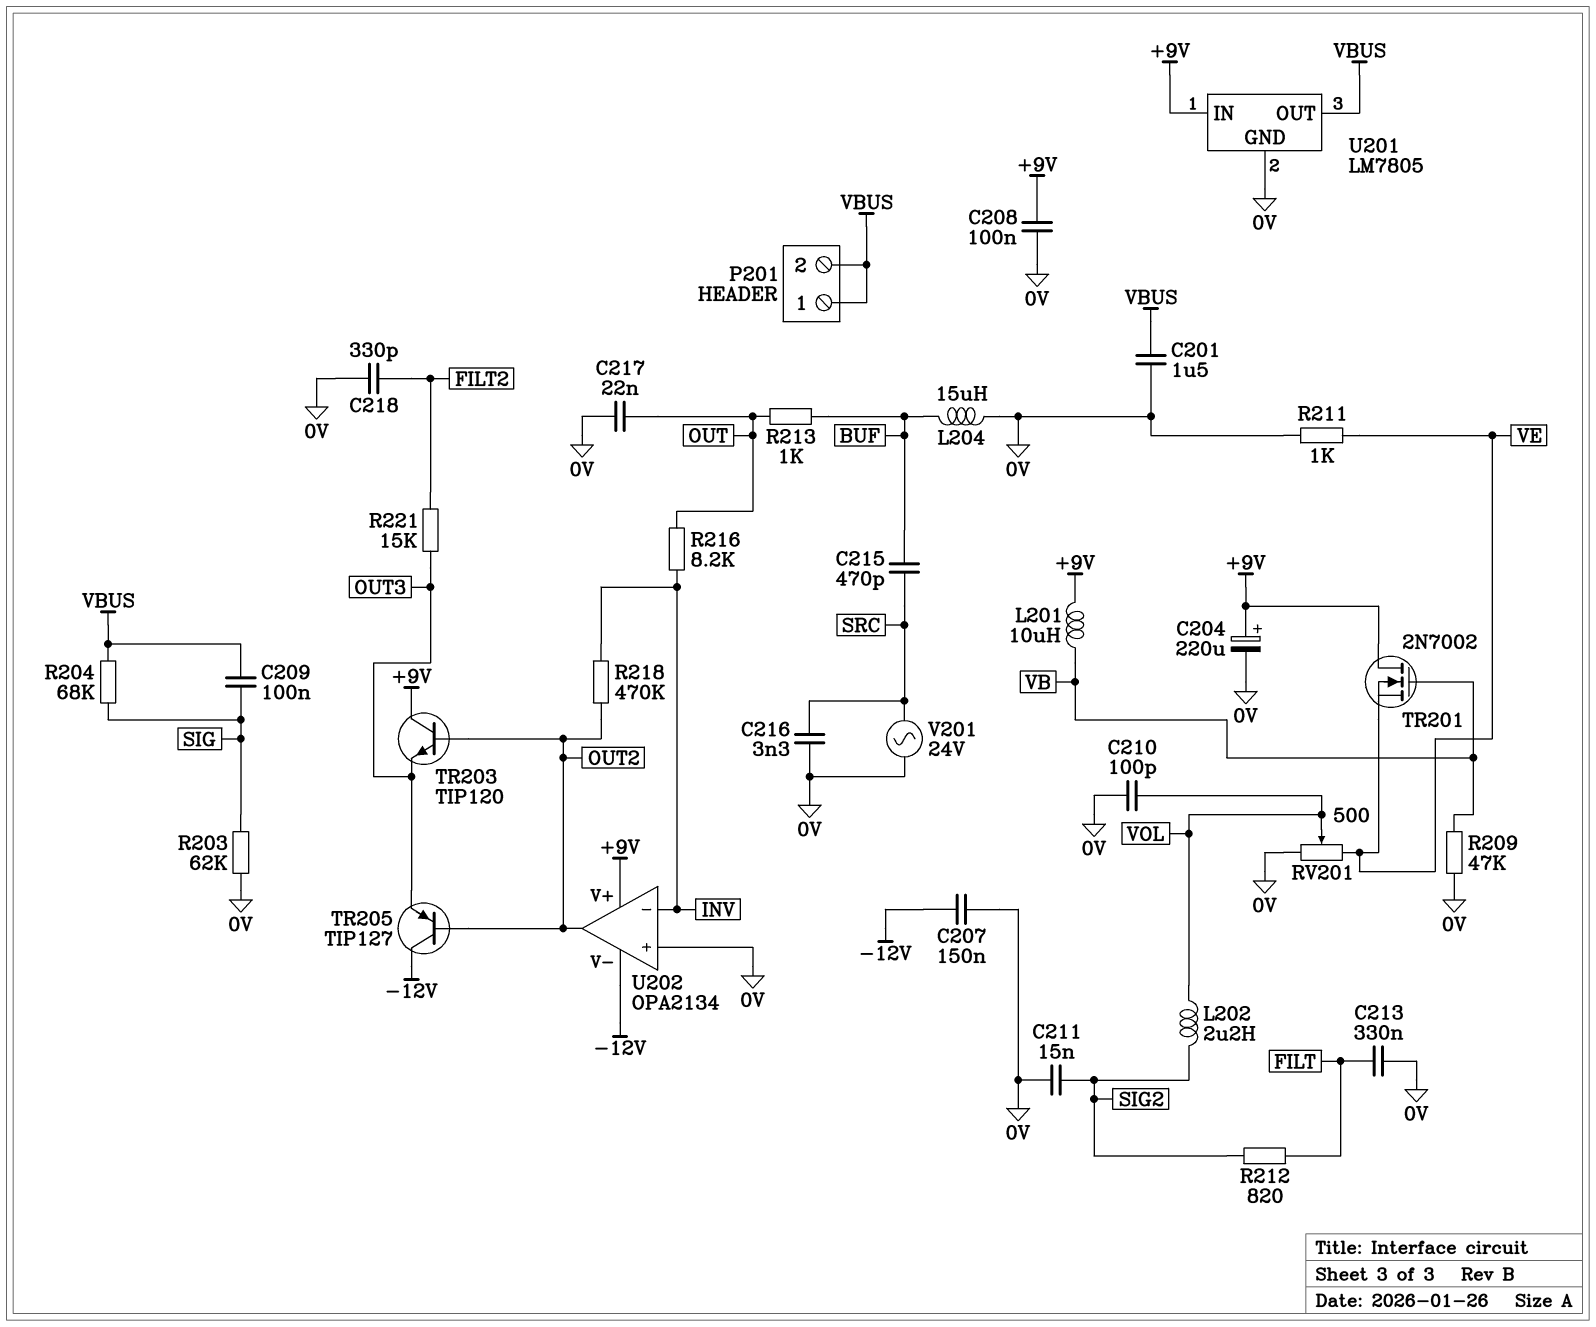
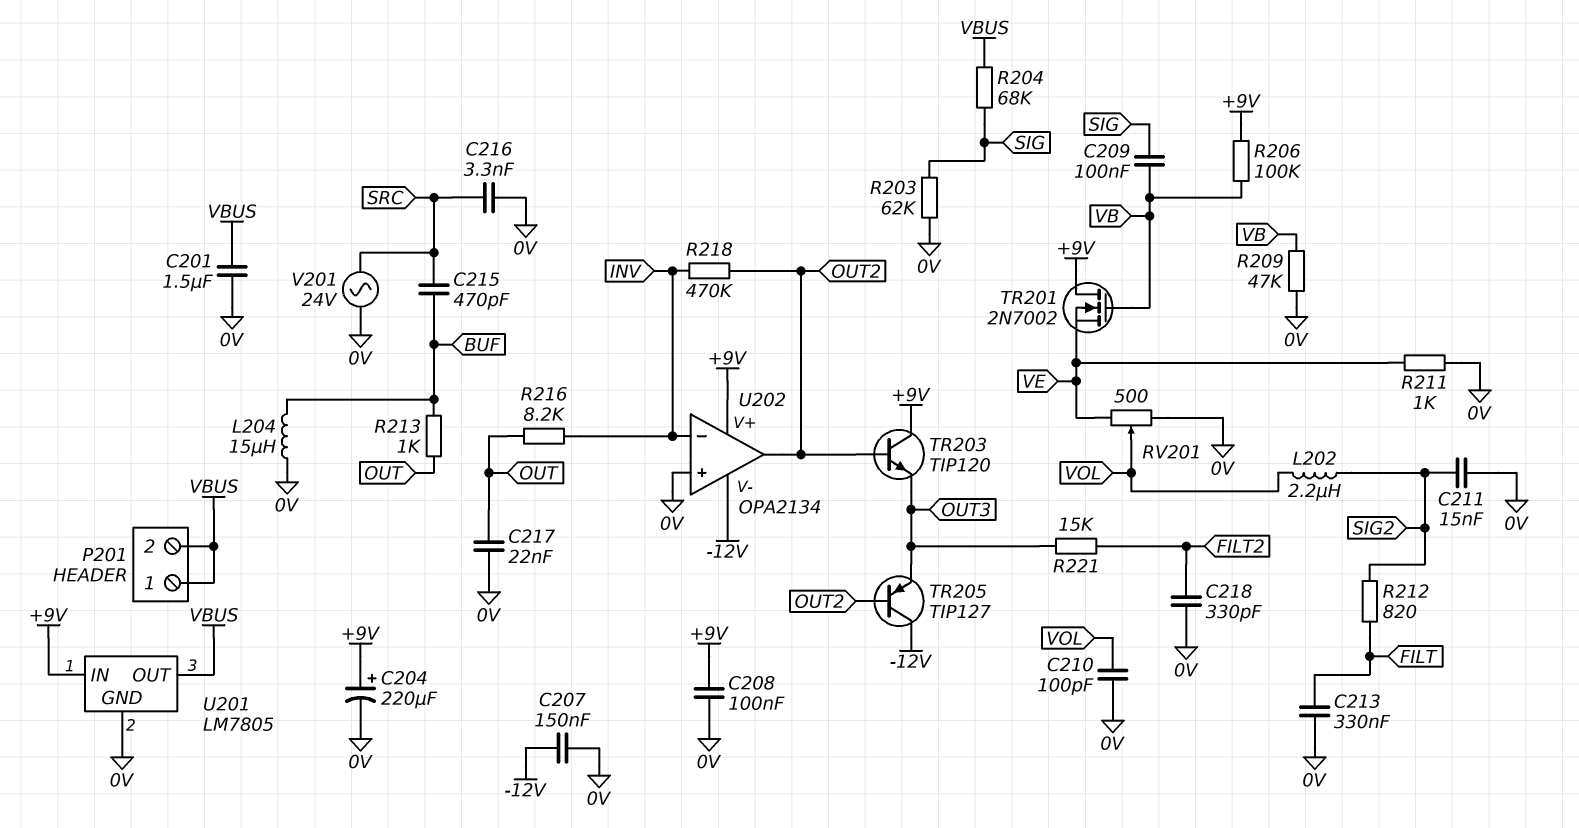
C209: 100nF (SIG, VBUS) -> 100nF (SIG, VB)
L201: 10uH (+9V, VB) -> none
R206: none -> 100k (+9V, VB)

